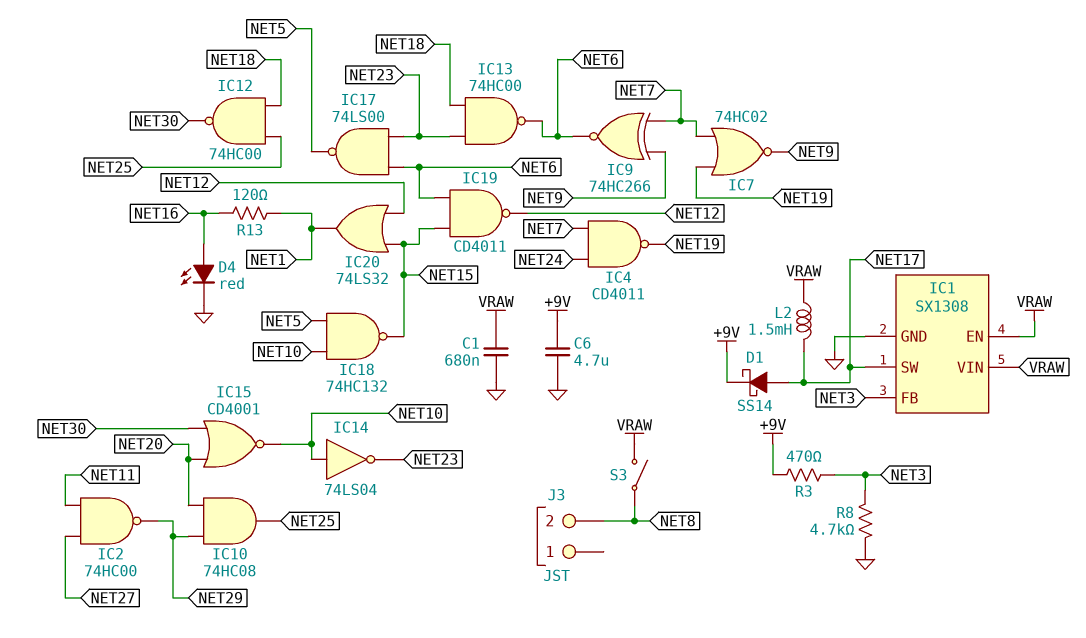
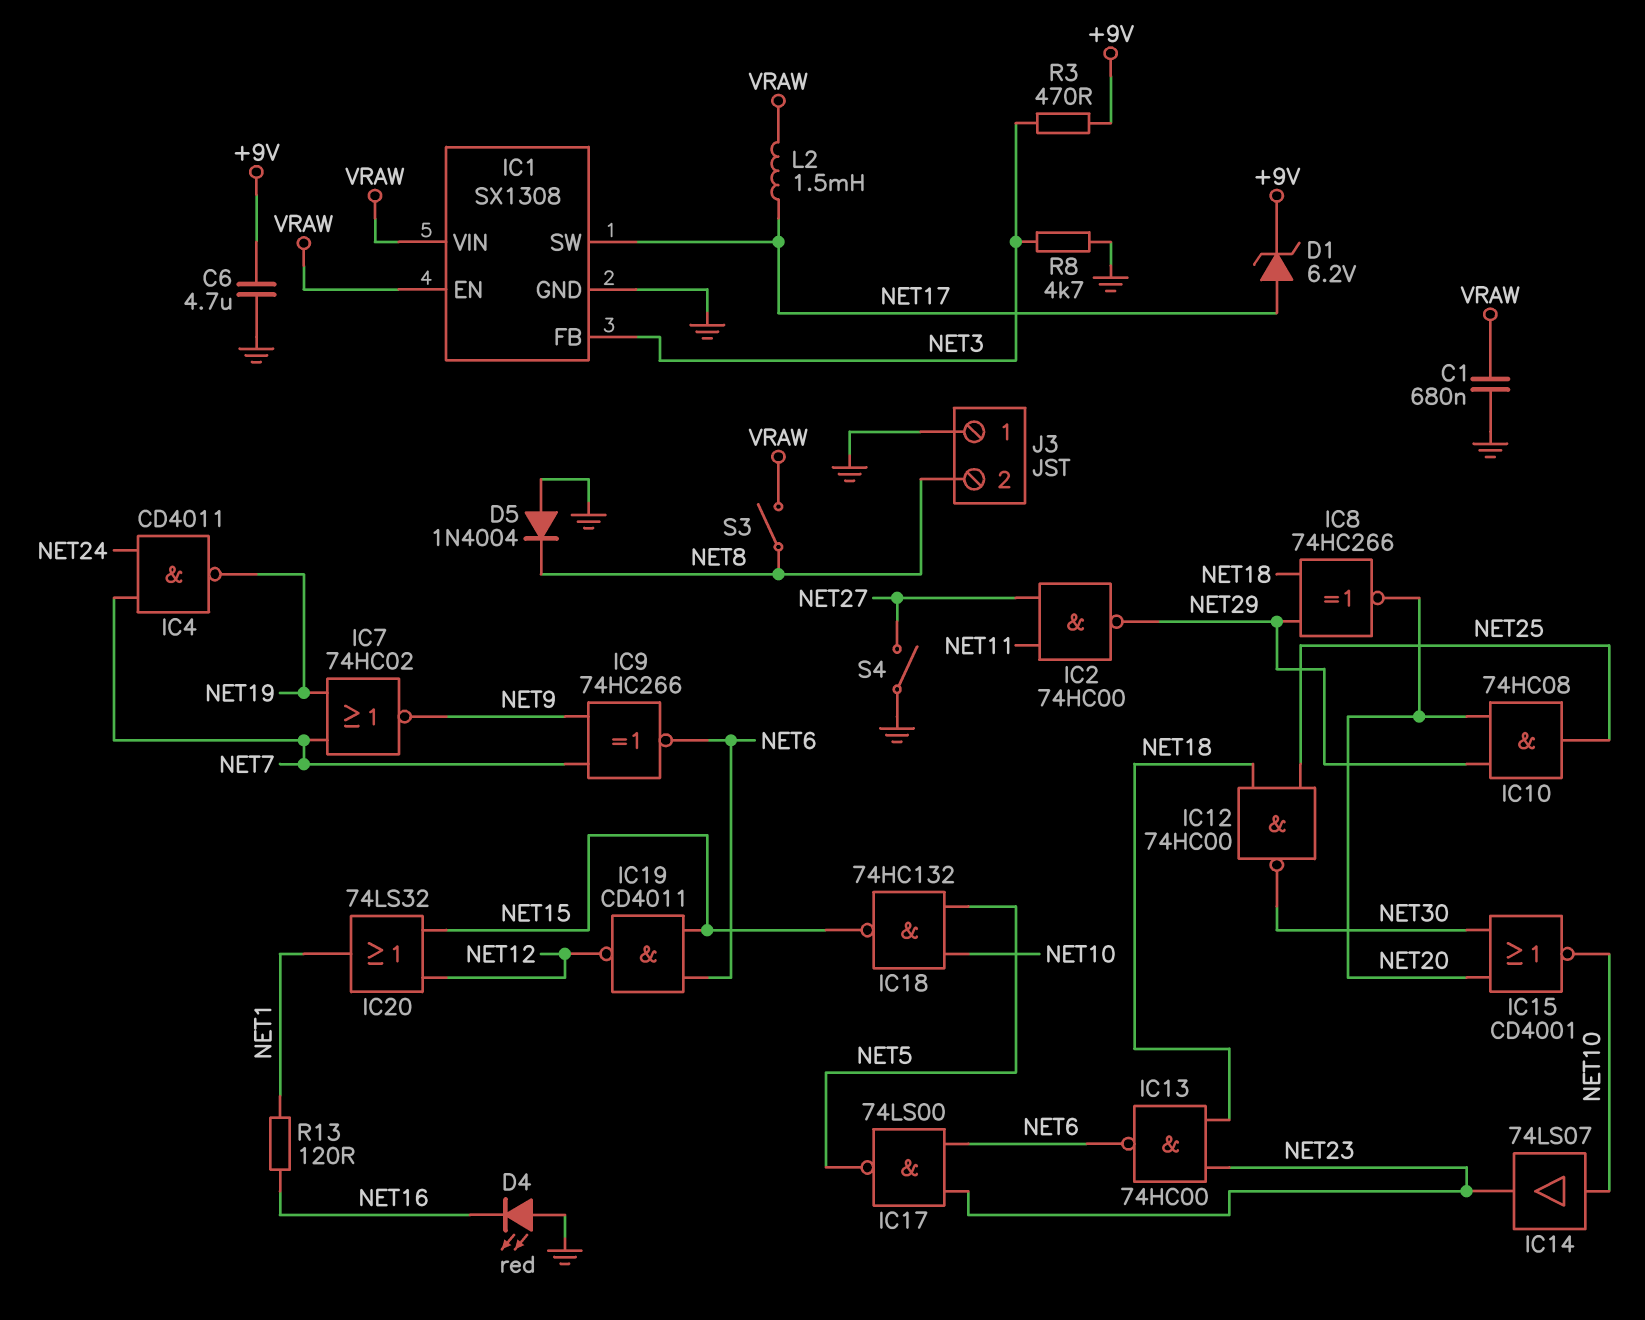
D1: schottky SS14 (A NET17, K +9V) -> zener 6.2V (A NET17, K +9V)
D4: LED red (A NET16, K GND) -> LED red (A GND, K NET16)
D5: none -> diode 1N4004 (A GND, K NET8)
IC8: none -> XNOR 74HC266 (in NET18, in NET29, out NET20)
IC14: NOT 74LS04 (in NET10, out NET23) -> buffer 74LS07 (in NET10, out NET23)
J3 pin 1: none -> GND
S4: none -> switch (GND, NET27)

